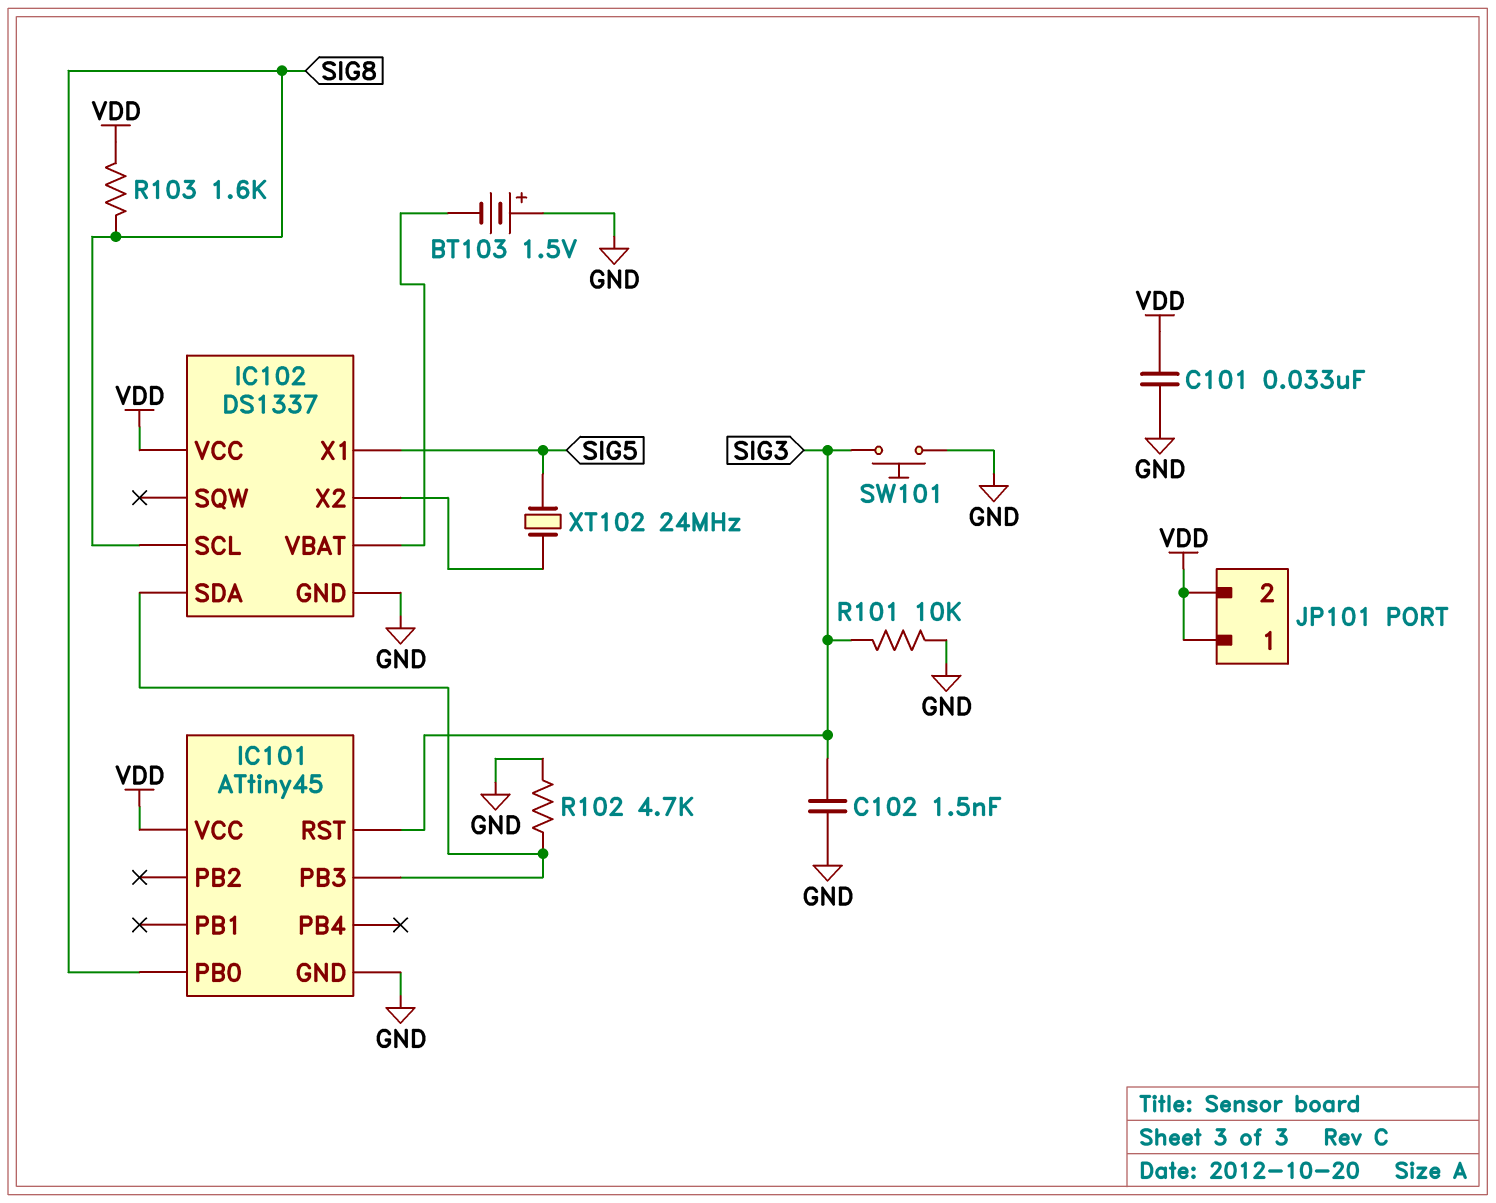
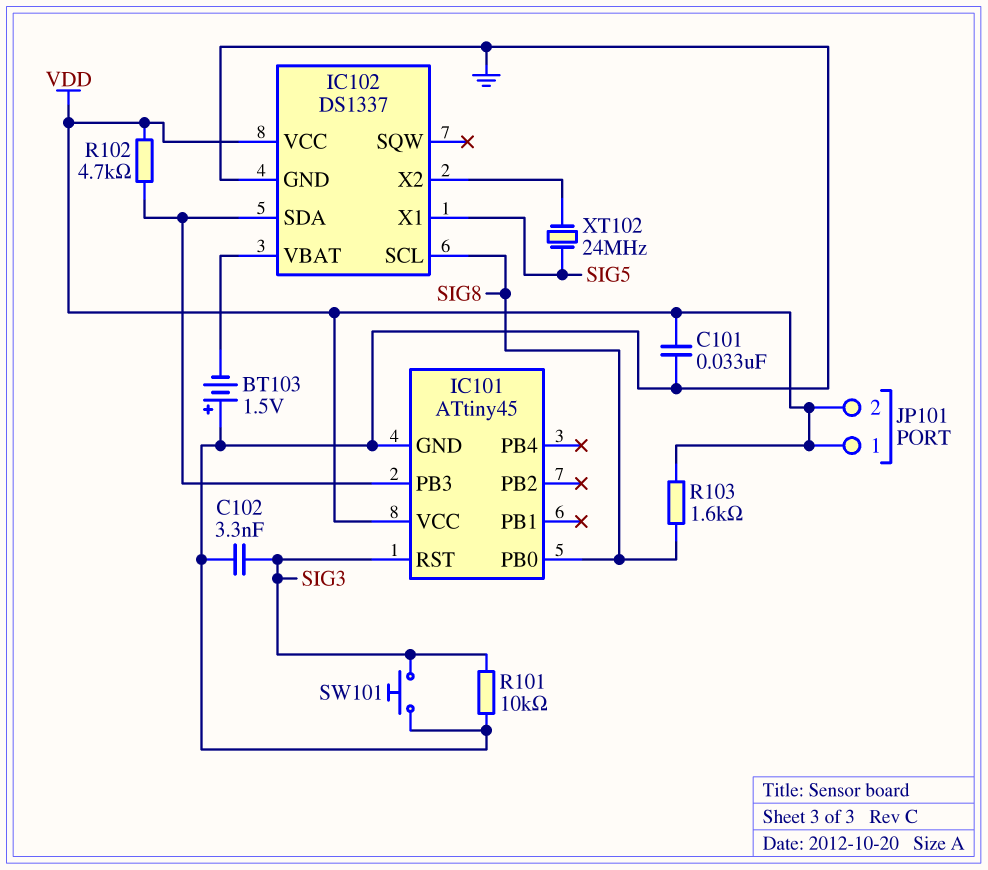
C102: 1.5nF (GND, SIG3) -> 3.3nF (GND, SIG3)
R102: 4.7k (GND, IC101/PB3) -> 4.7k (IC101/PB3, VDD)

